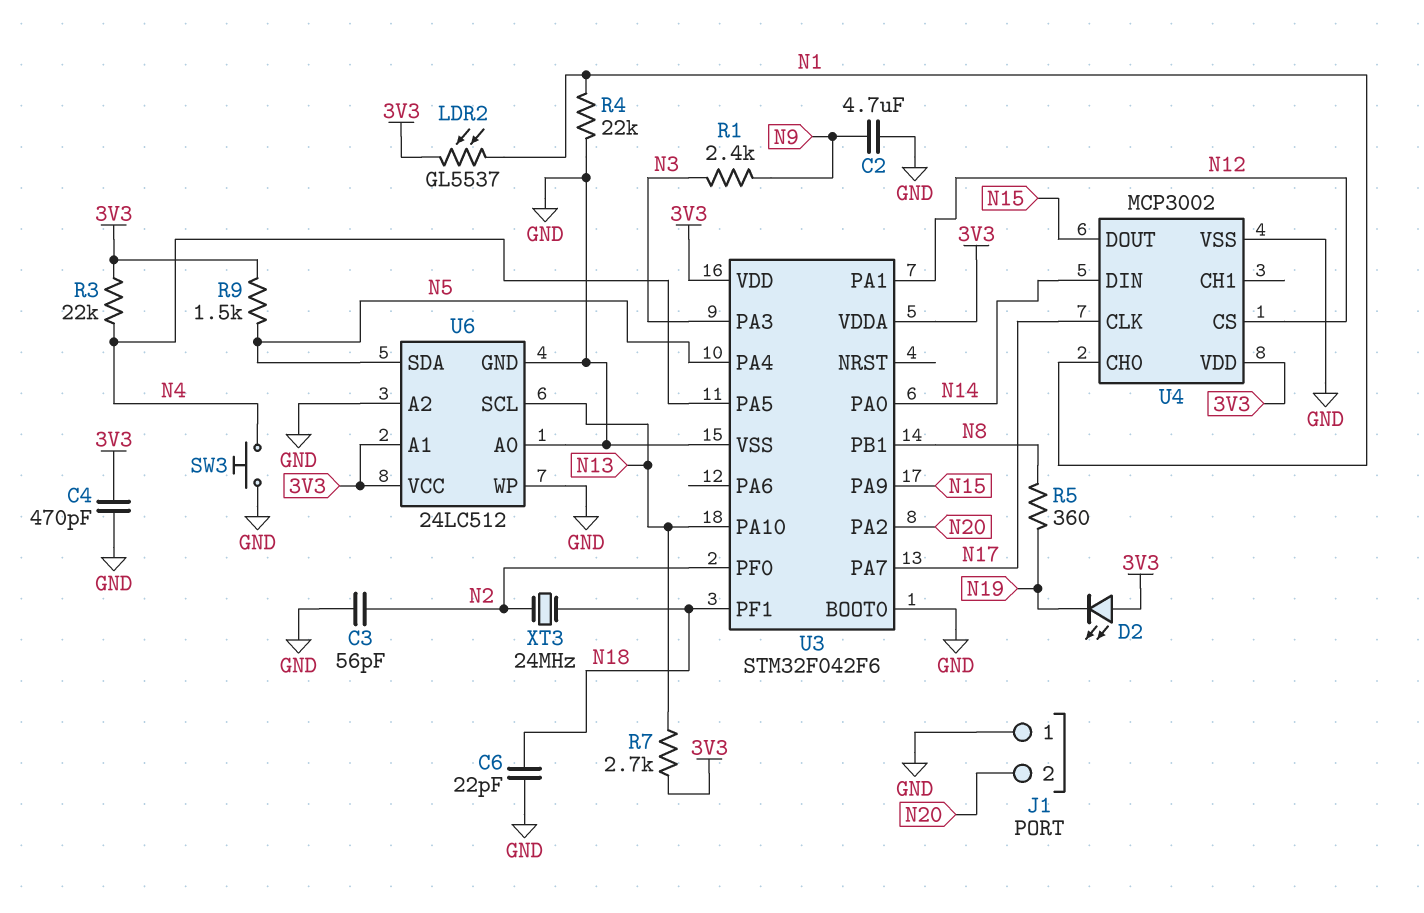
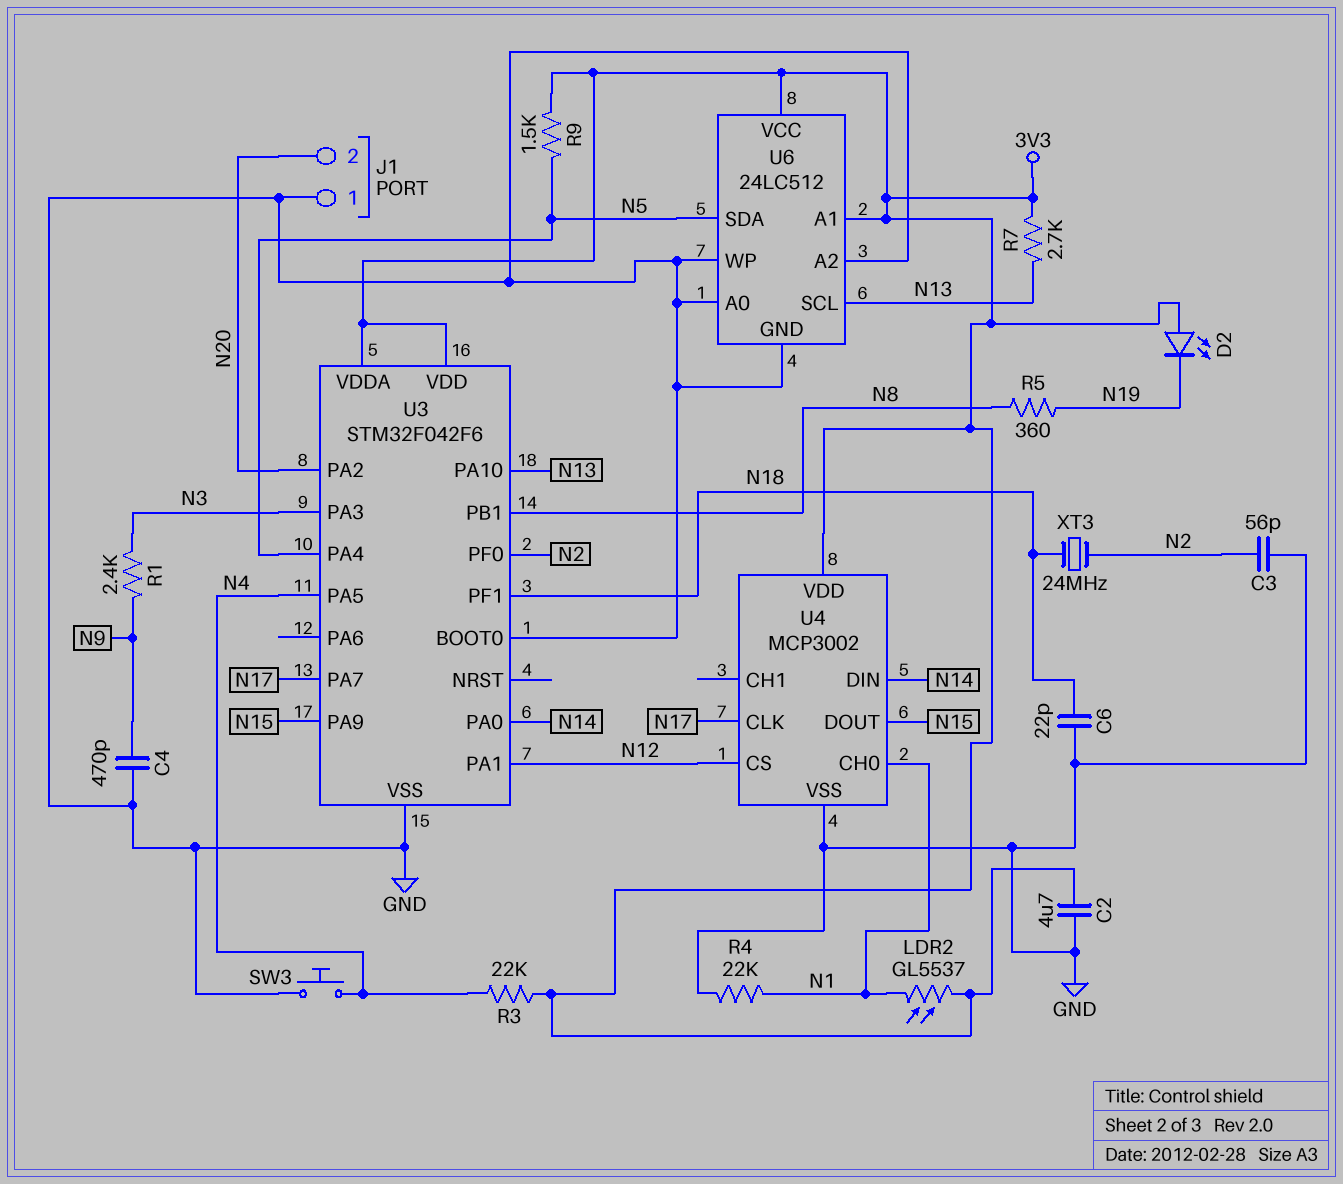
C2: 4.7uF (GND, N9) -> 4.7uF (3V3, GND)
C4: 470pF (3V3, GND) -> 470pF (GND, N9)

